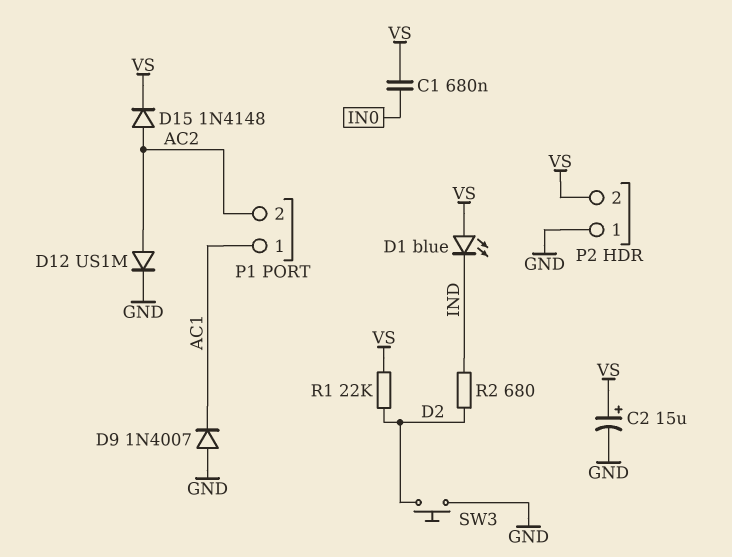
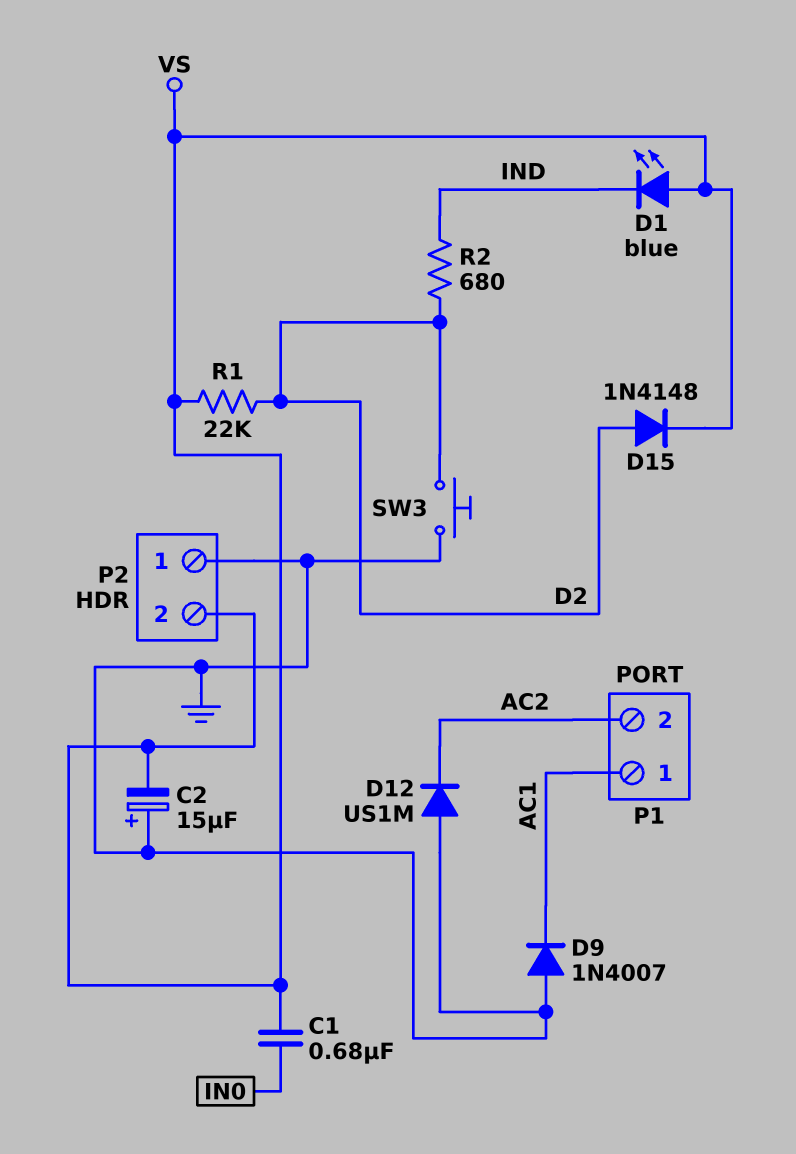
C2: 15uF (plus VS, minus GND) -> 15uF (plus GND, minus VS)
D12: diode US1M (A AC2, K GND) -> diode US1M (A GND, K AC2)
D15: diode 1N4148 (A AC2, K VS) -> diode 1N4148 (A D2, K VS)

